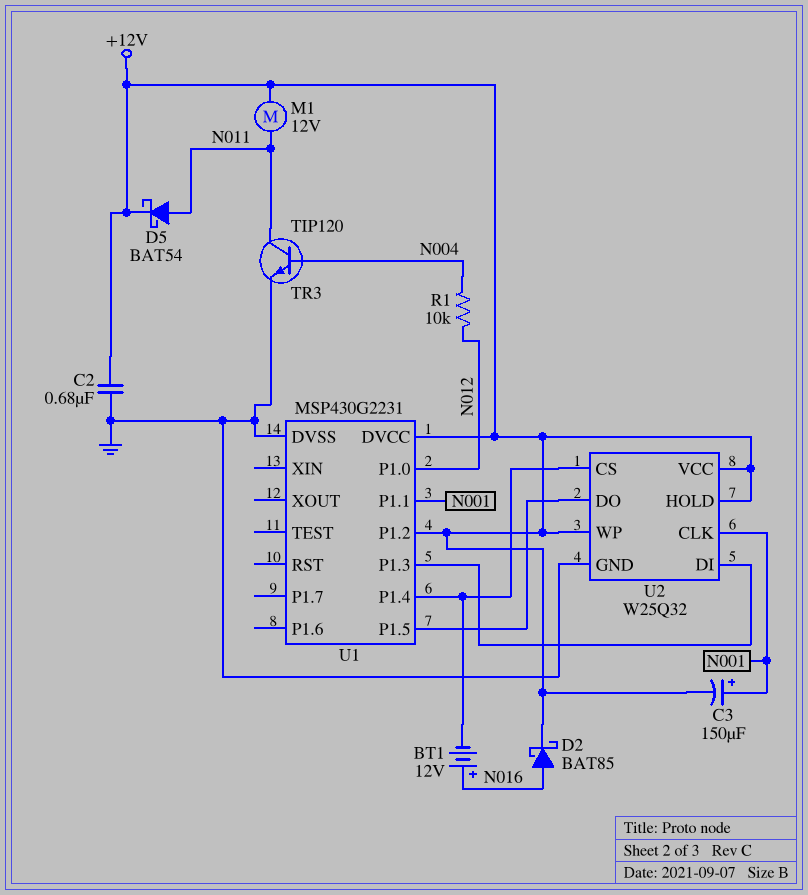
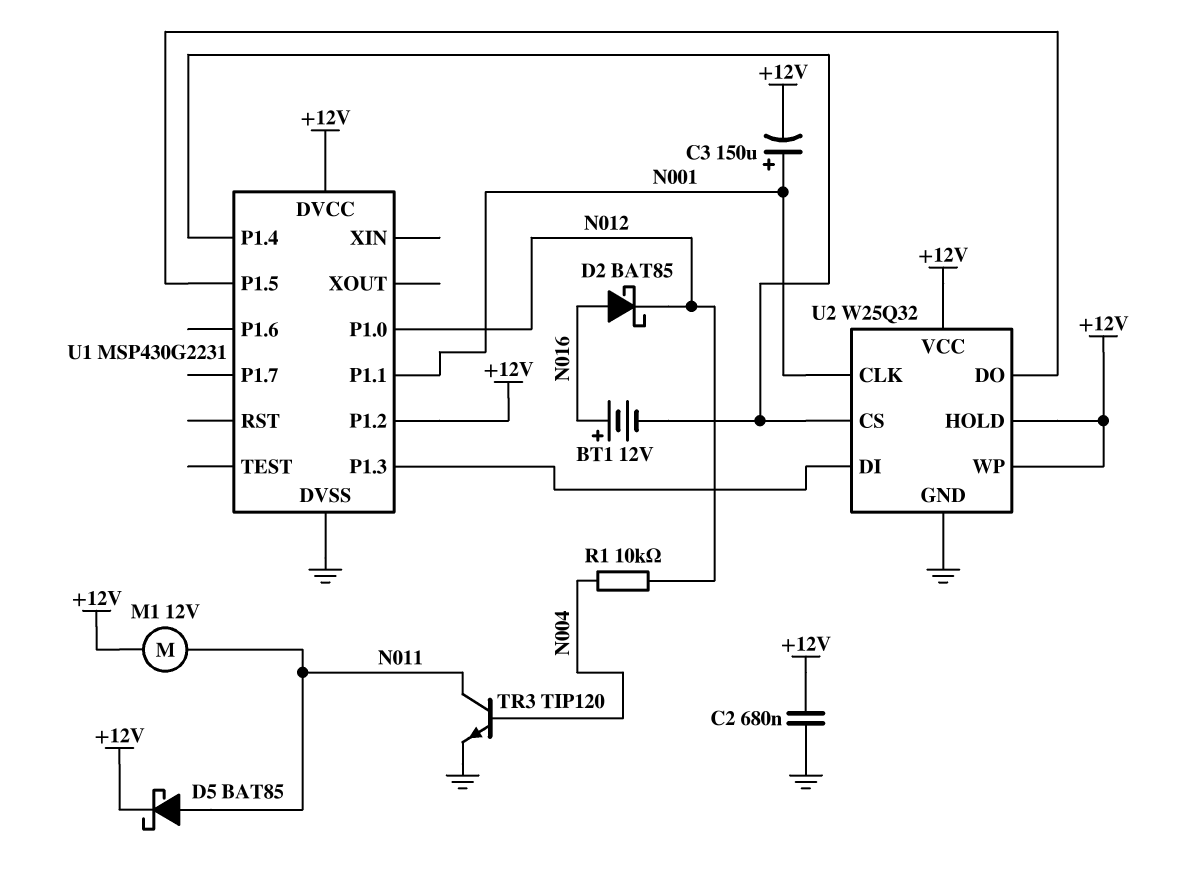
D2: schottky BAT85 (A N016, K +12V) -> schottky BAT85 (A N016, K N012)
D5: schottky BAT54 (A N011, K +12V) -> schottky BAT85 (A N011, K +12V)

